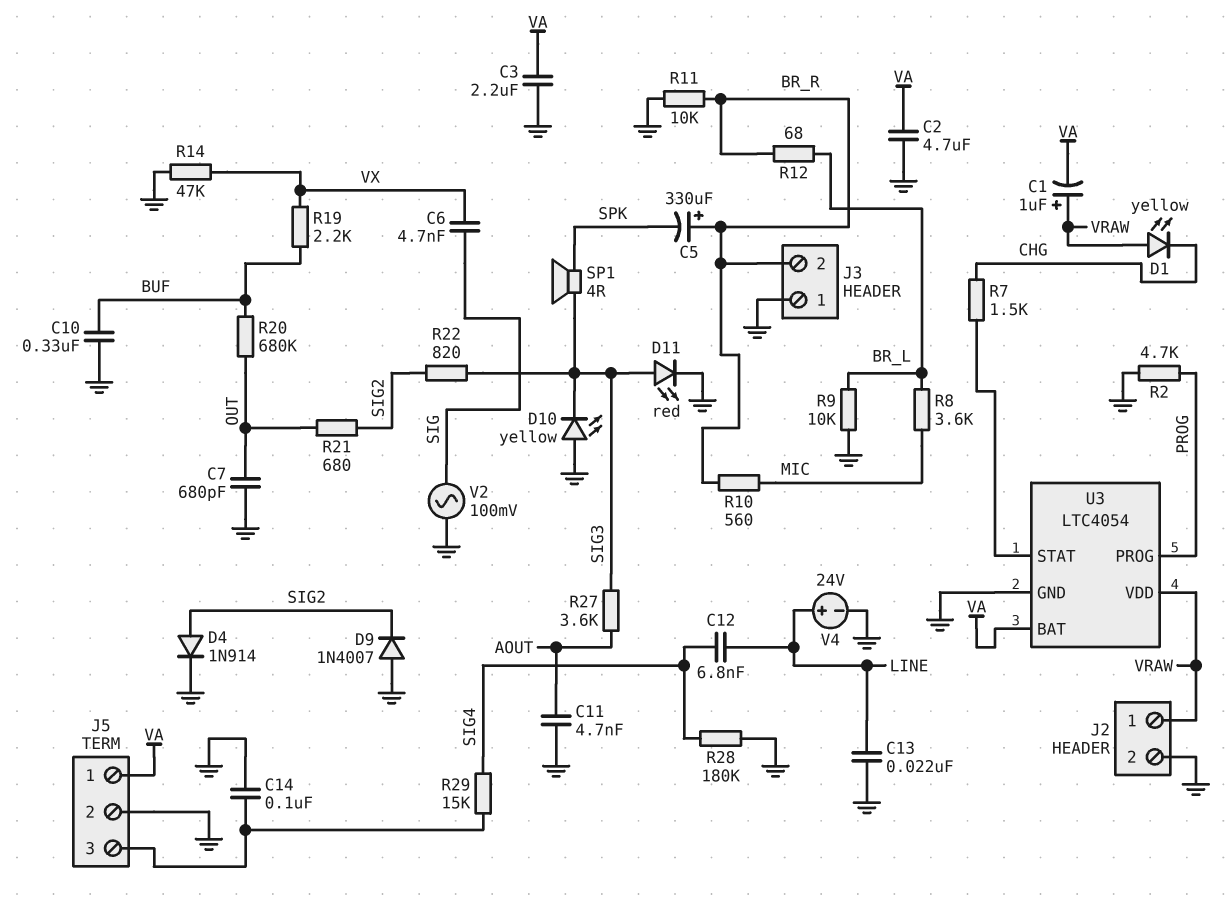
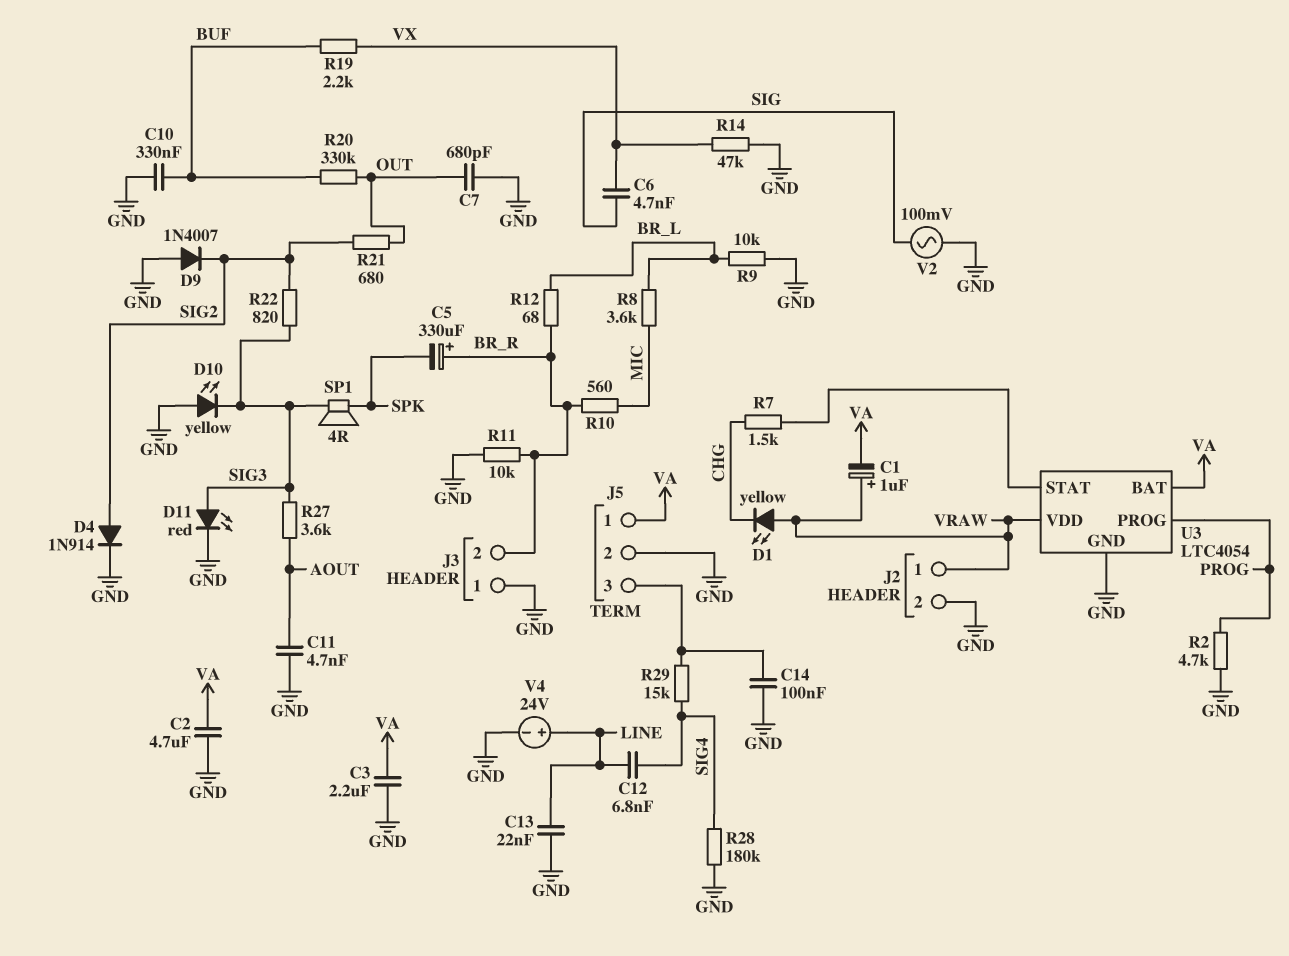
R20: 680k (BUF, OUT) -> 330k (BUF, OUT)

